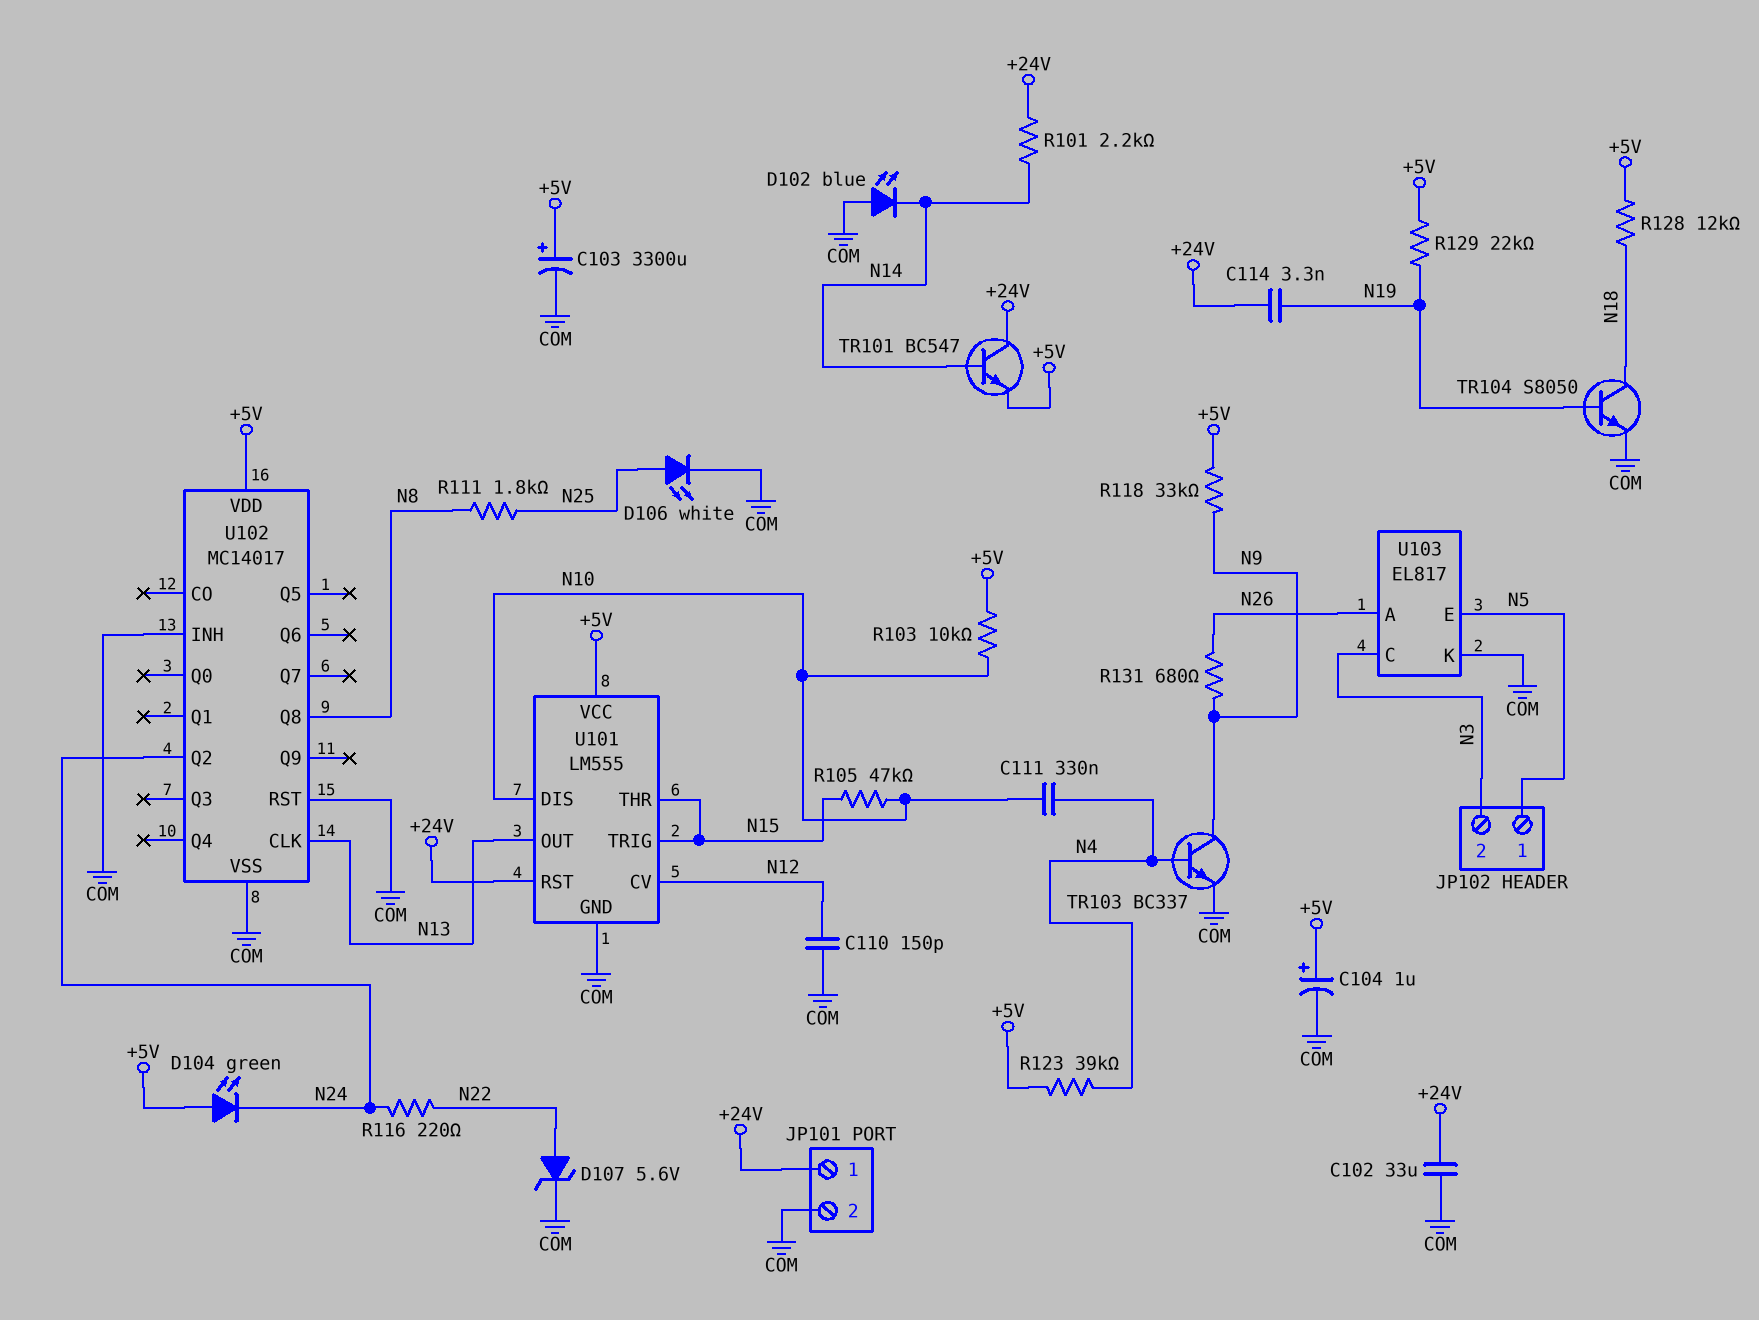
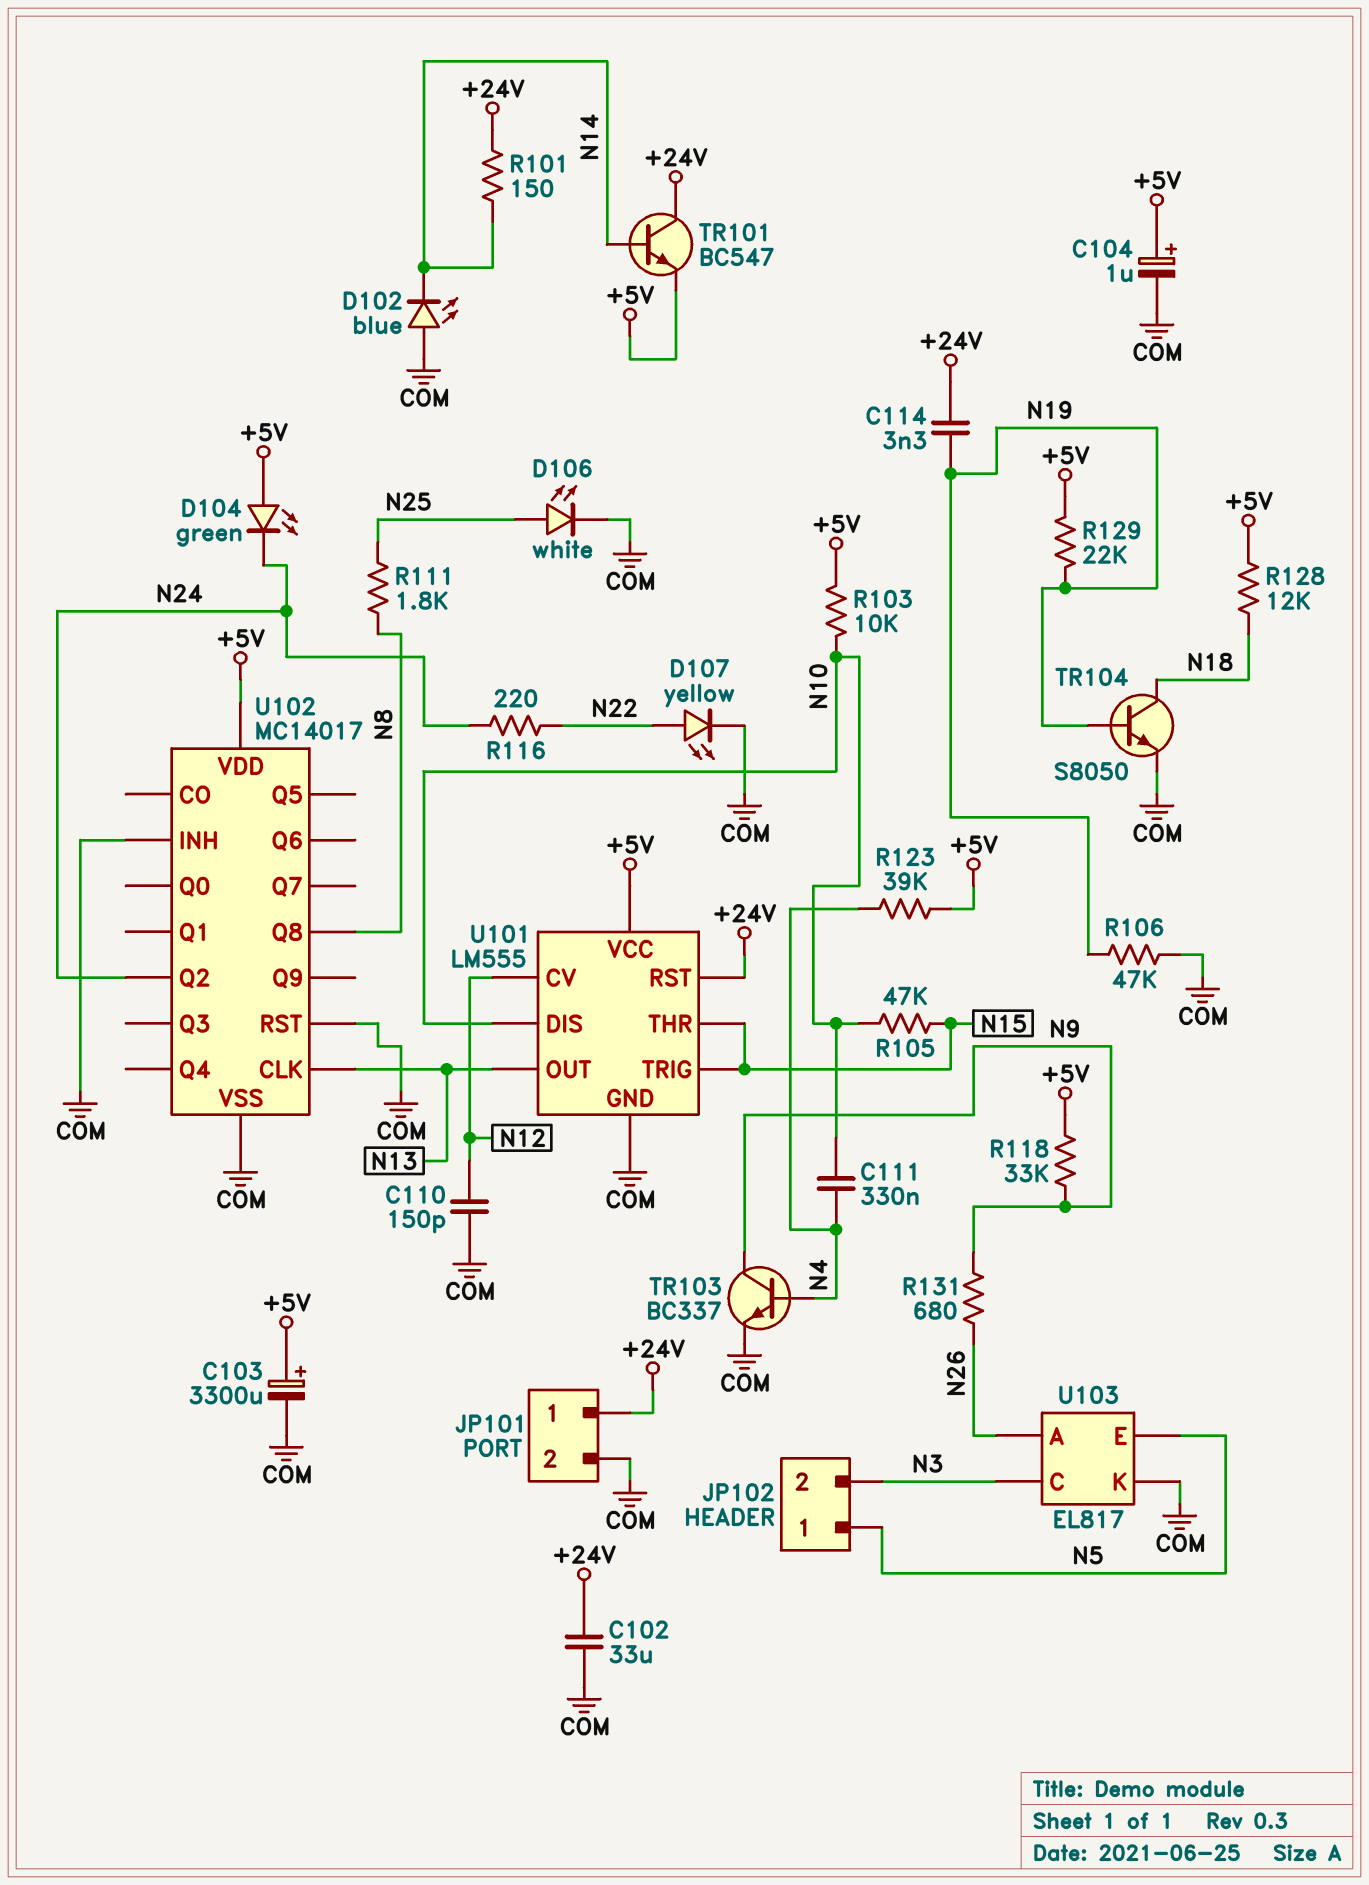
D107: zener 5.6V (A N22, K COM) -> LED yellow (A N22, K COM)
R101: 2.2k (+24V, N14) -> 150 (+24V, N14)
R106: none -> 47k (COM, N19)

